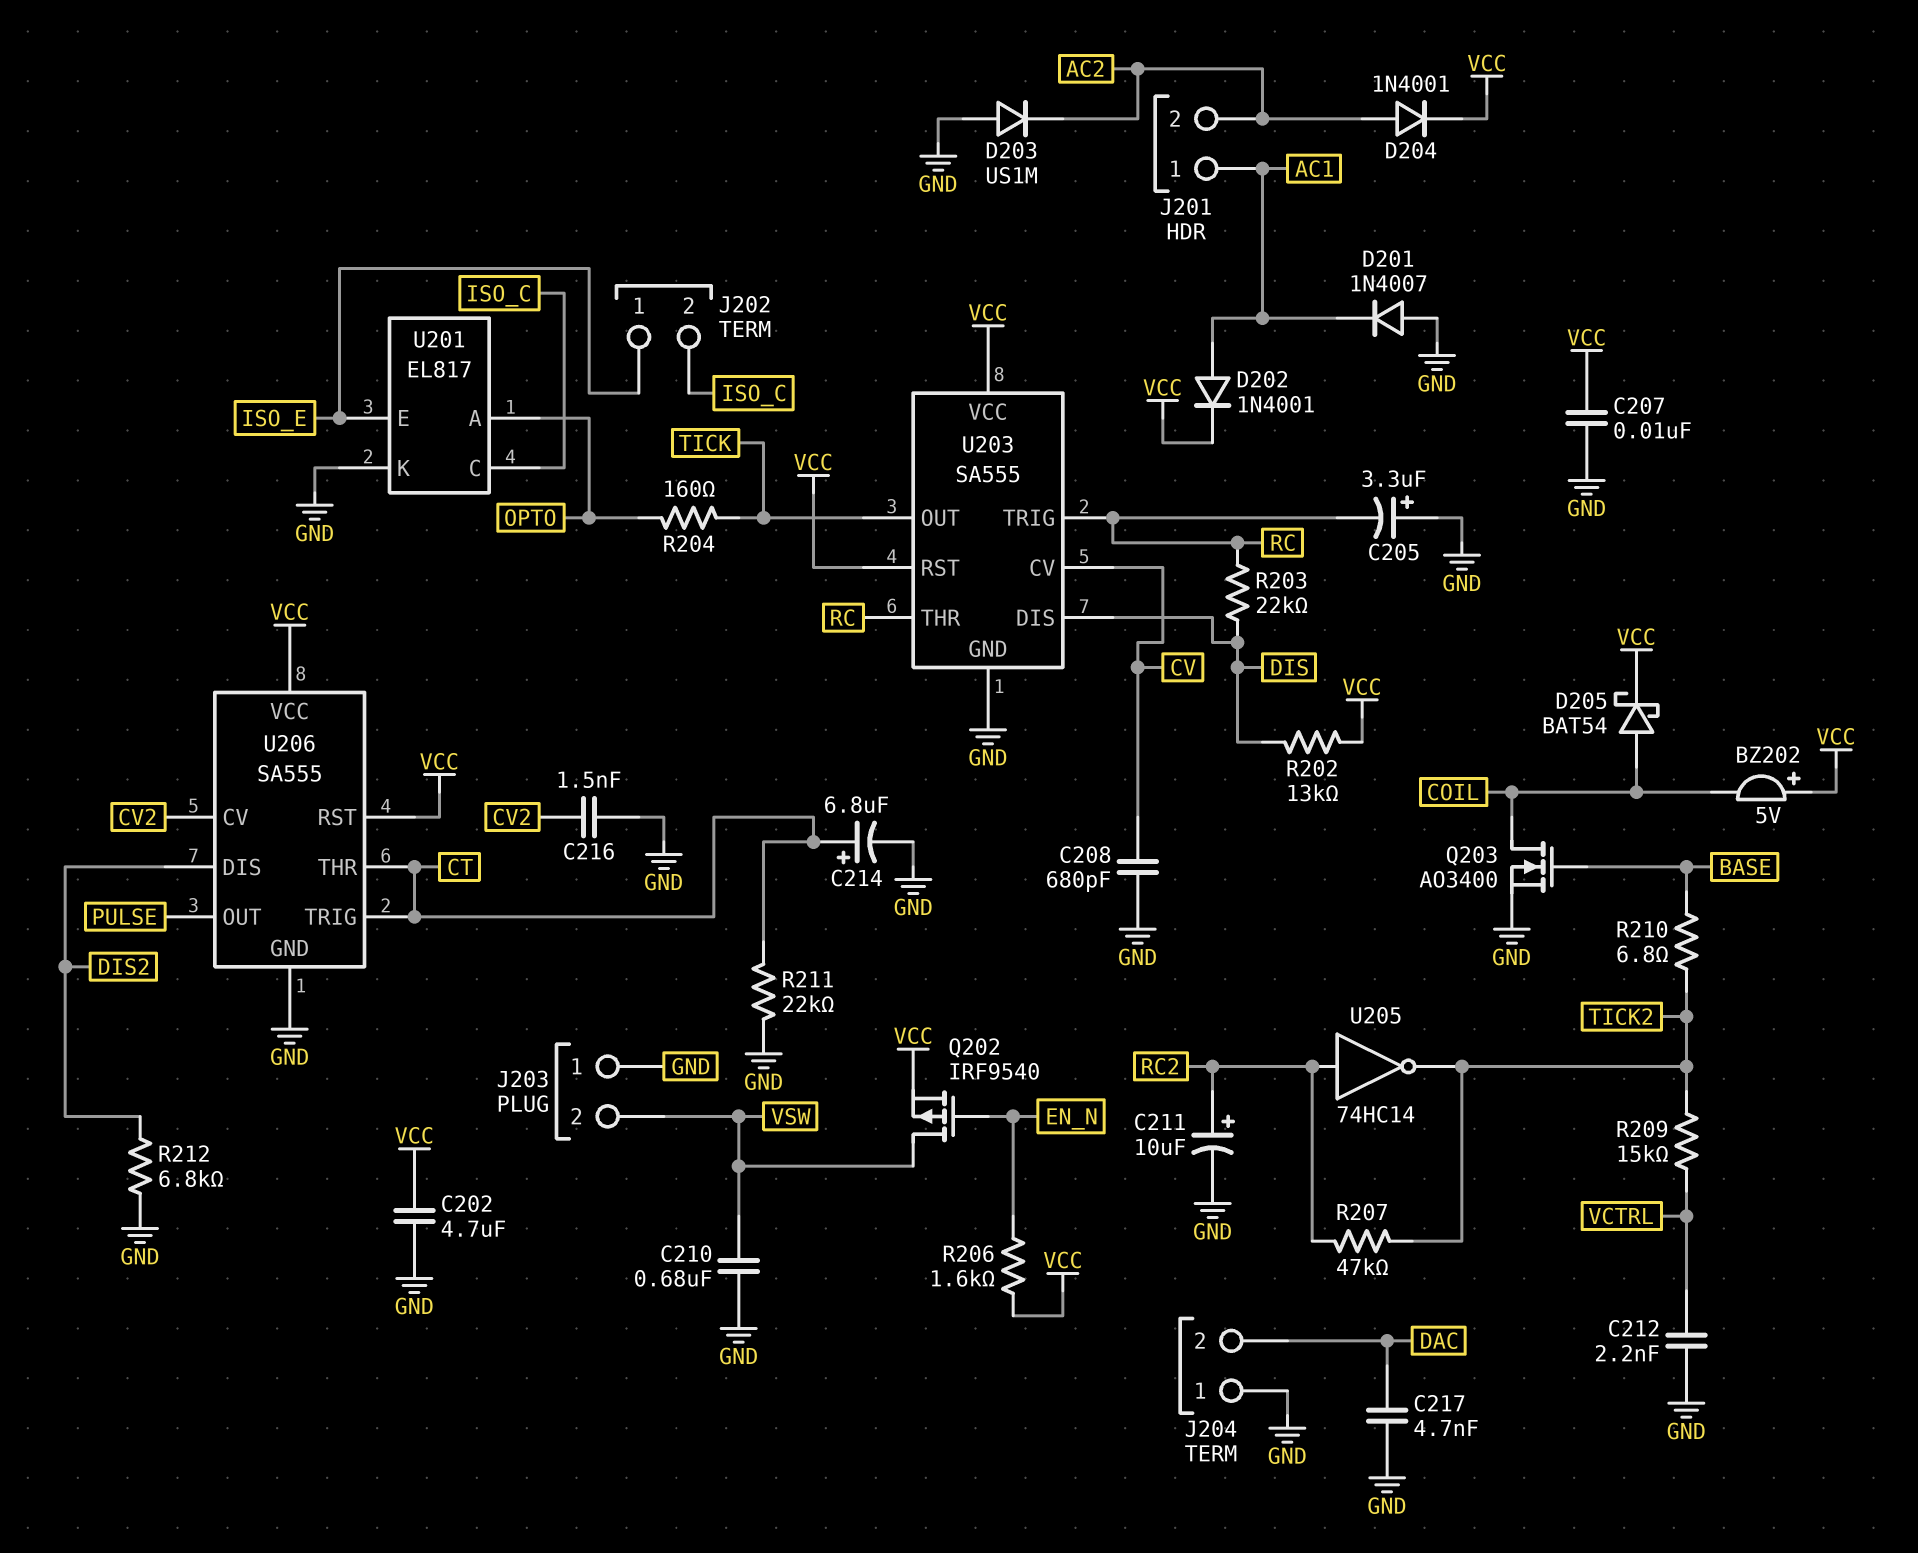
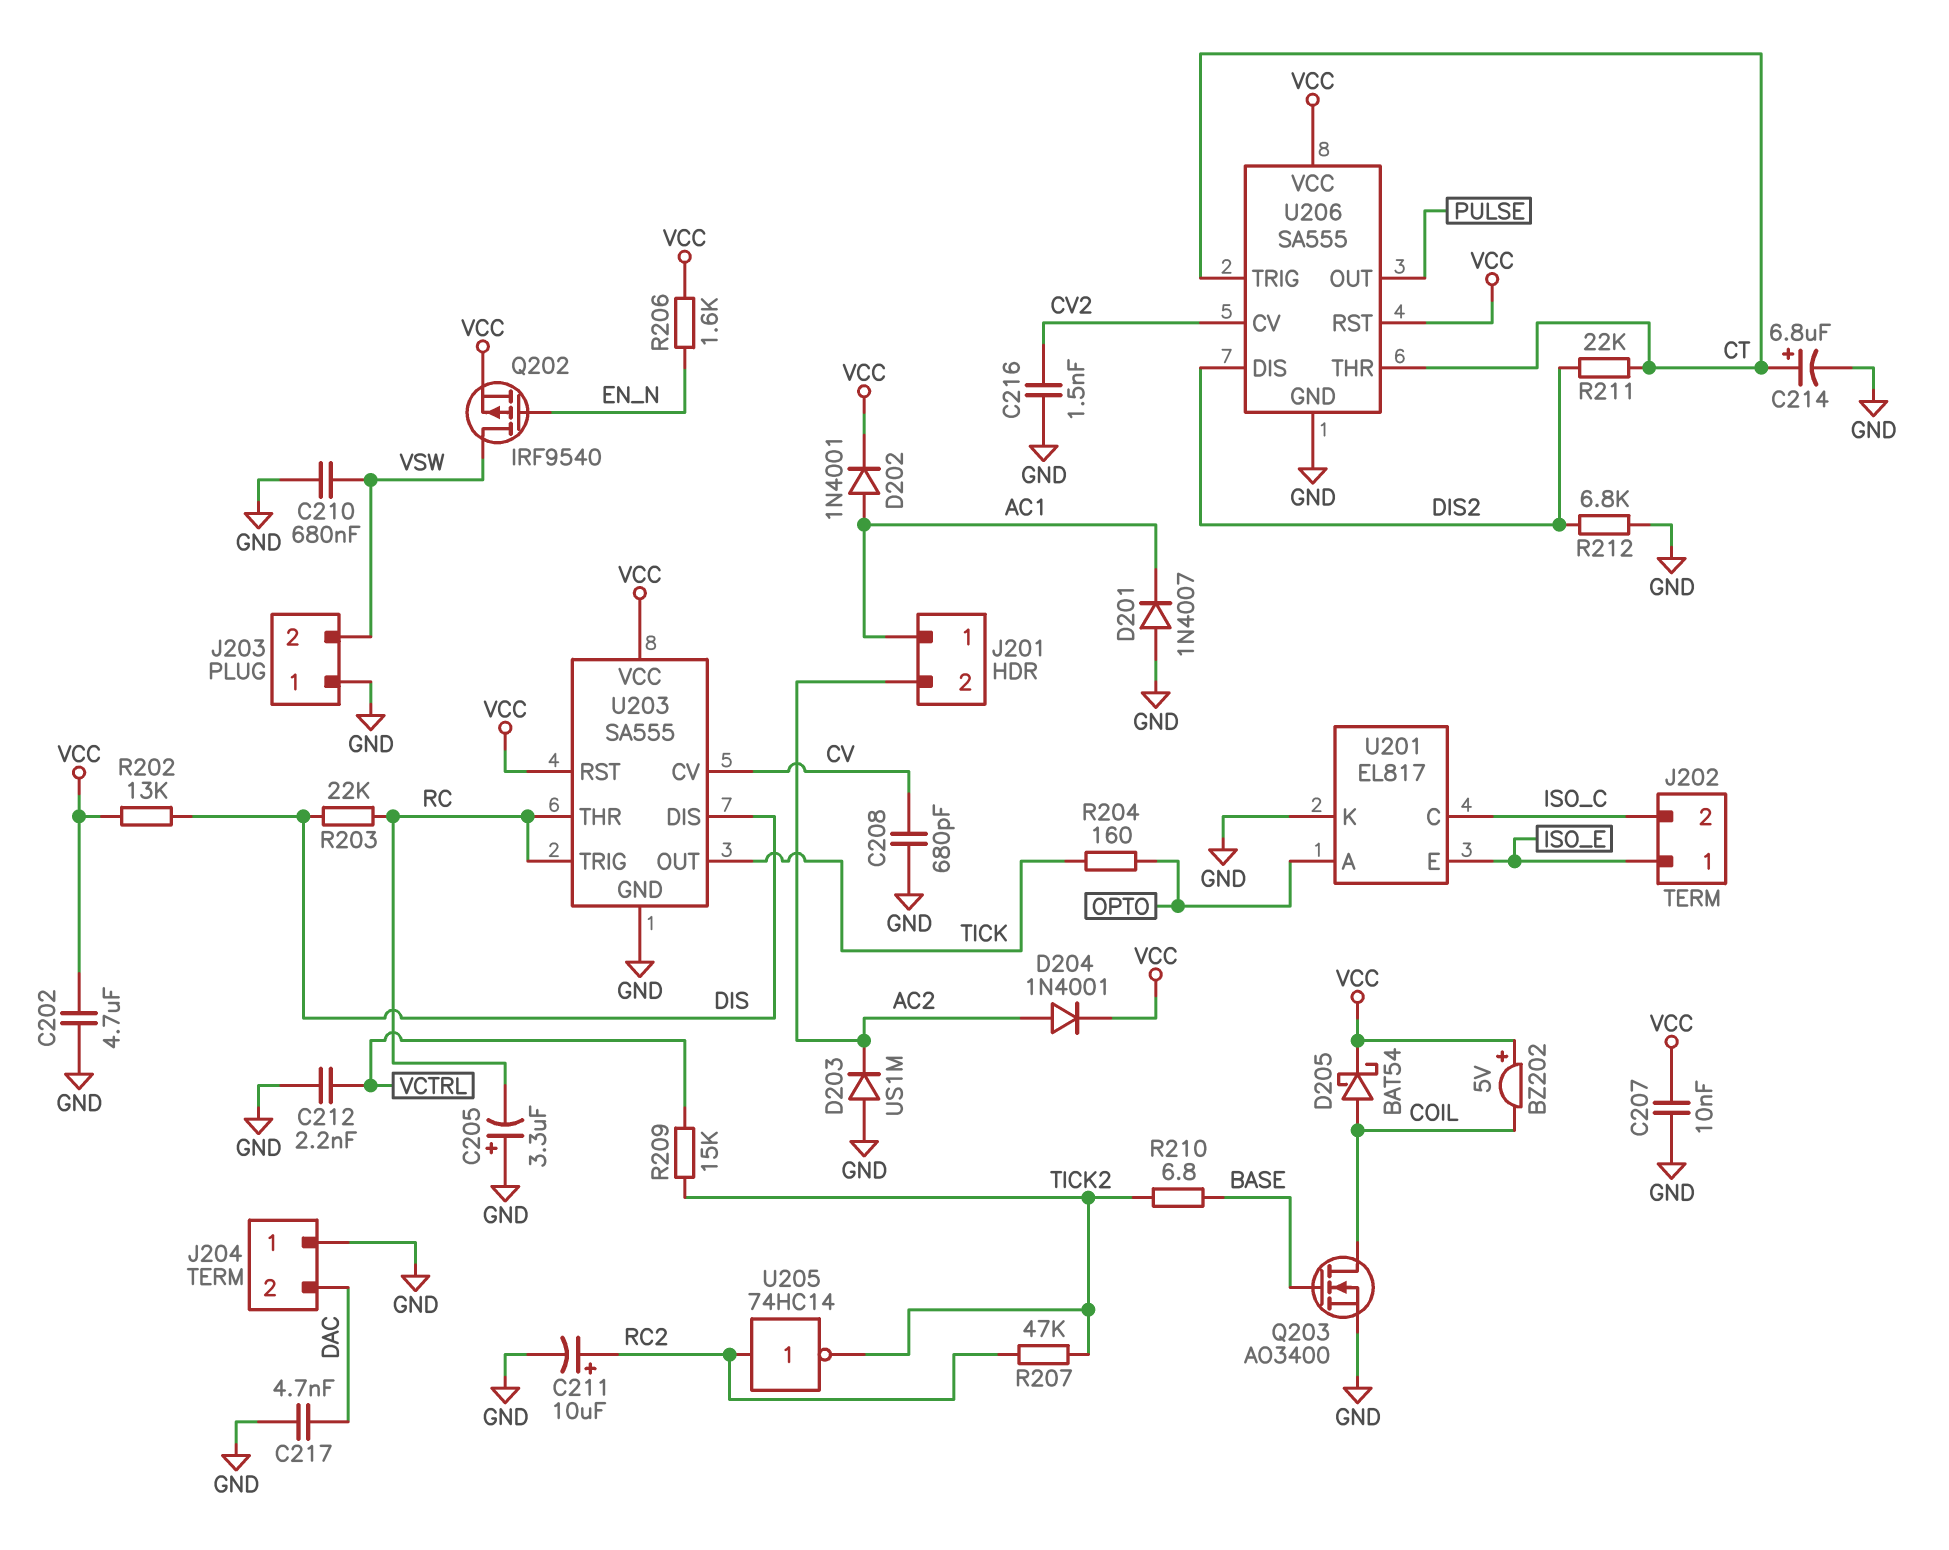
R211: 22k (CT, GND) -> 22k (CT, DIS2)

